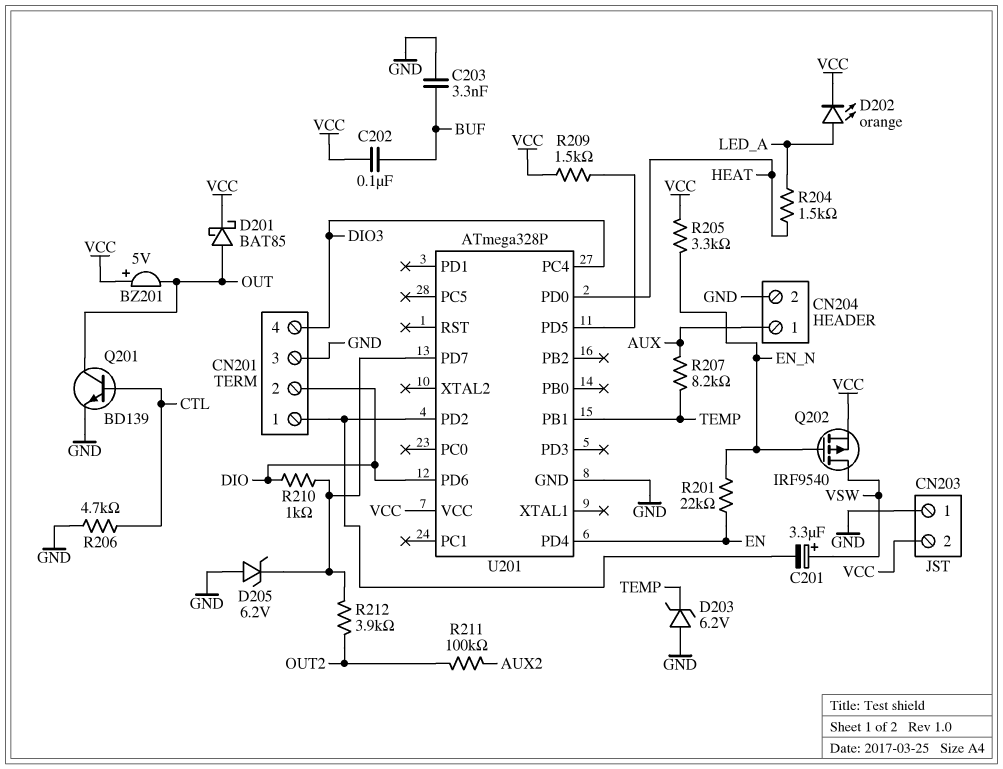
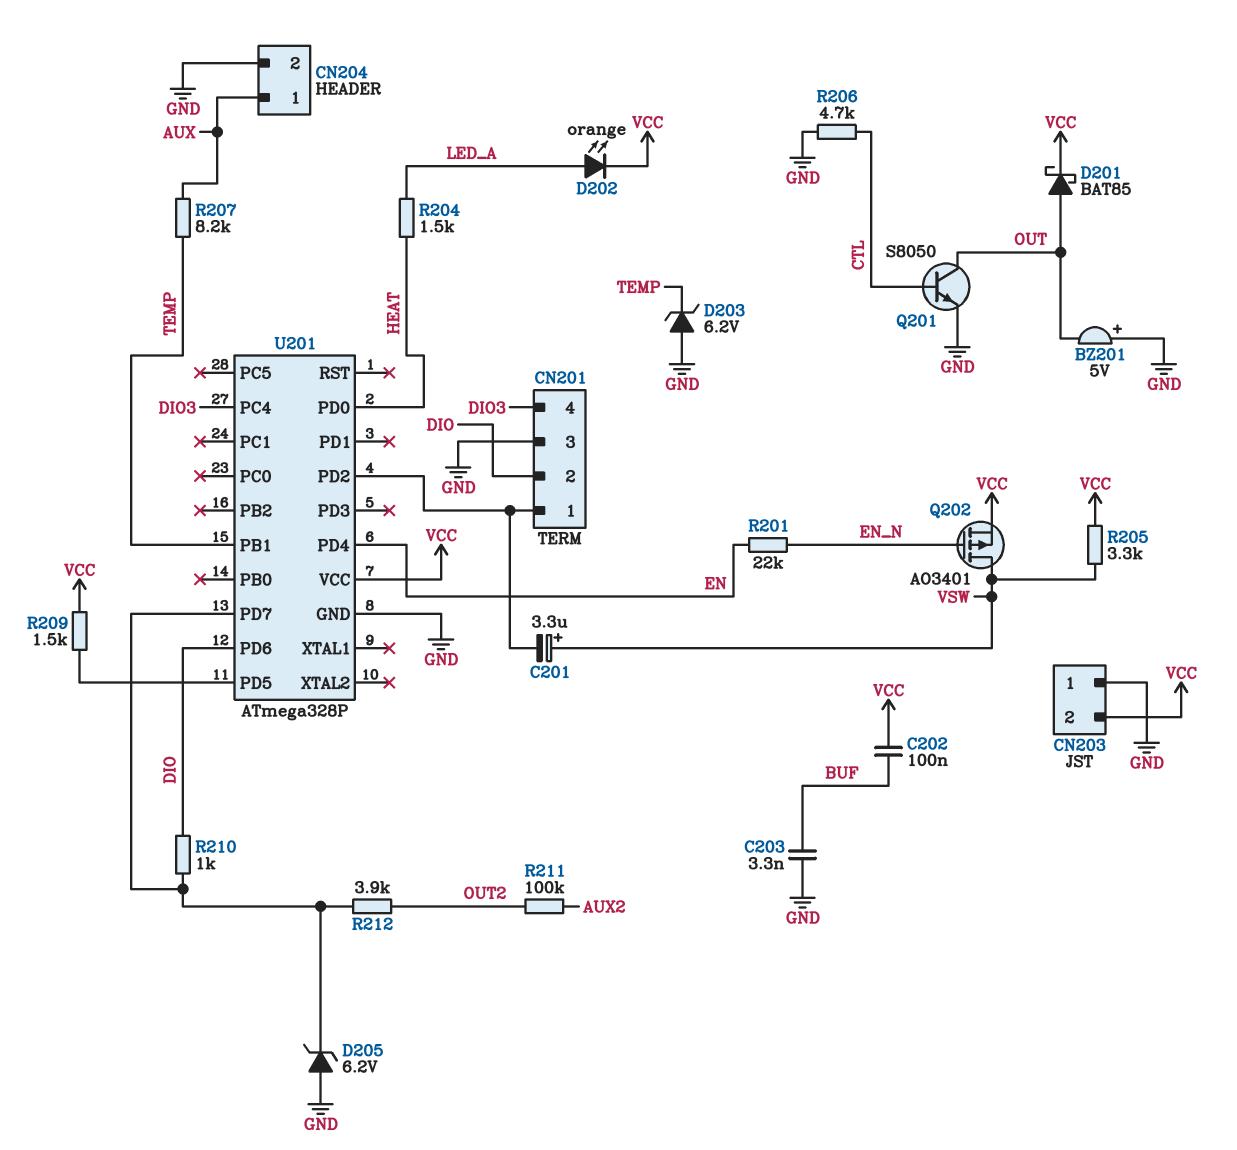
BZ201: buzzer 5V (plus VCC, minus OUT) -> buzzer 5V (plus GND, minus OUT)
Q201: NPN BD139 (B CTL, C OUT, E GND) -> NPN S8050 (B CTL, C OUT, E GND)
Q202: PMOS IRF9540 (G EN_N, D VSW, S VCC) -> PMOS AO3401 (G EN_N, D VSW, S VCC)
R205: 3.3k (EN_N, VCC) -> 3.3k (VCC, VSW)

